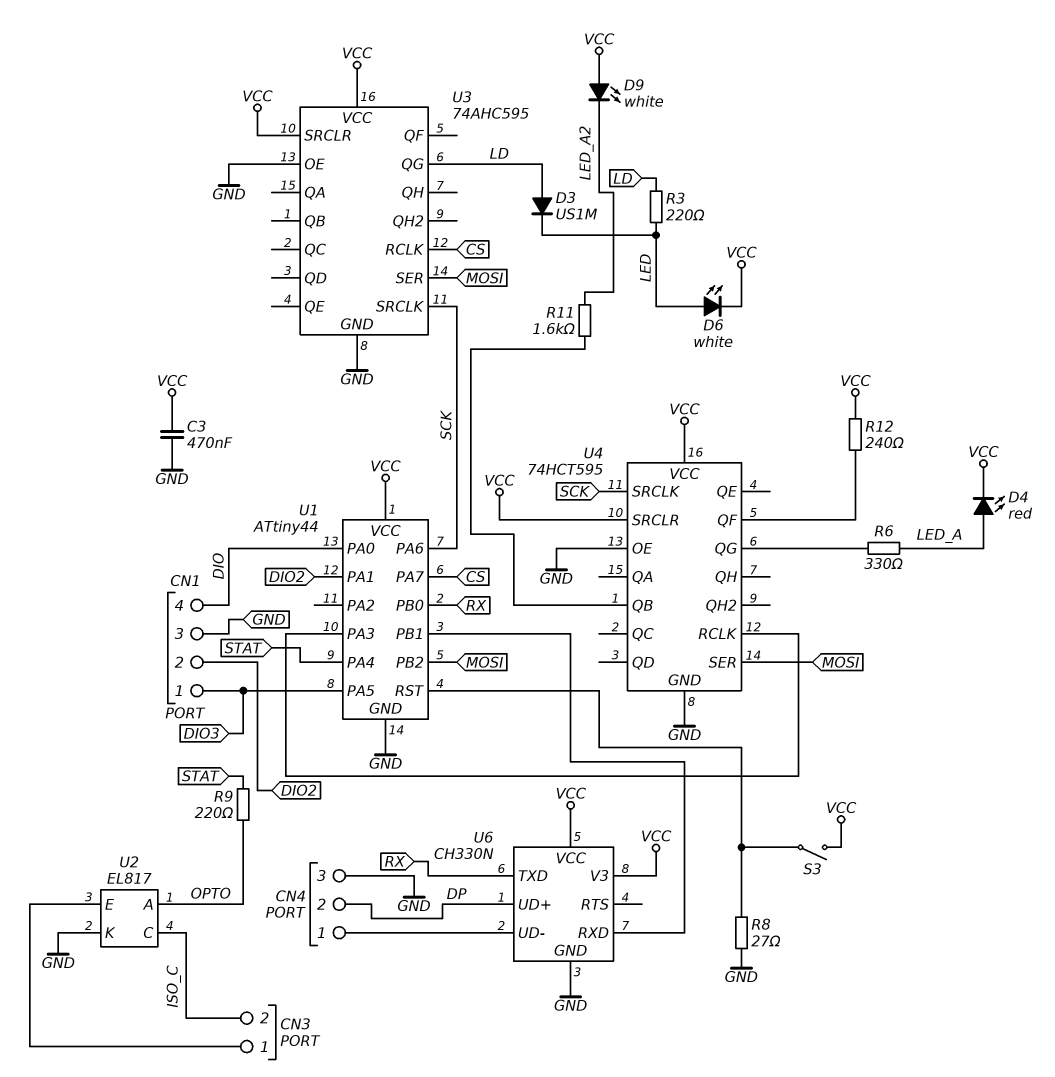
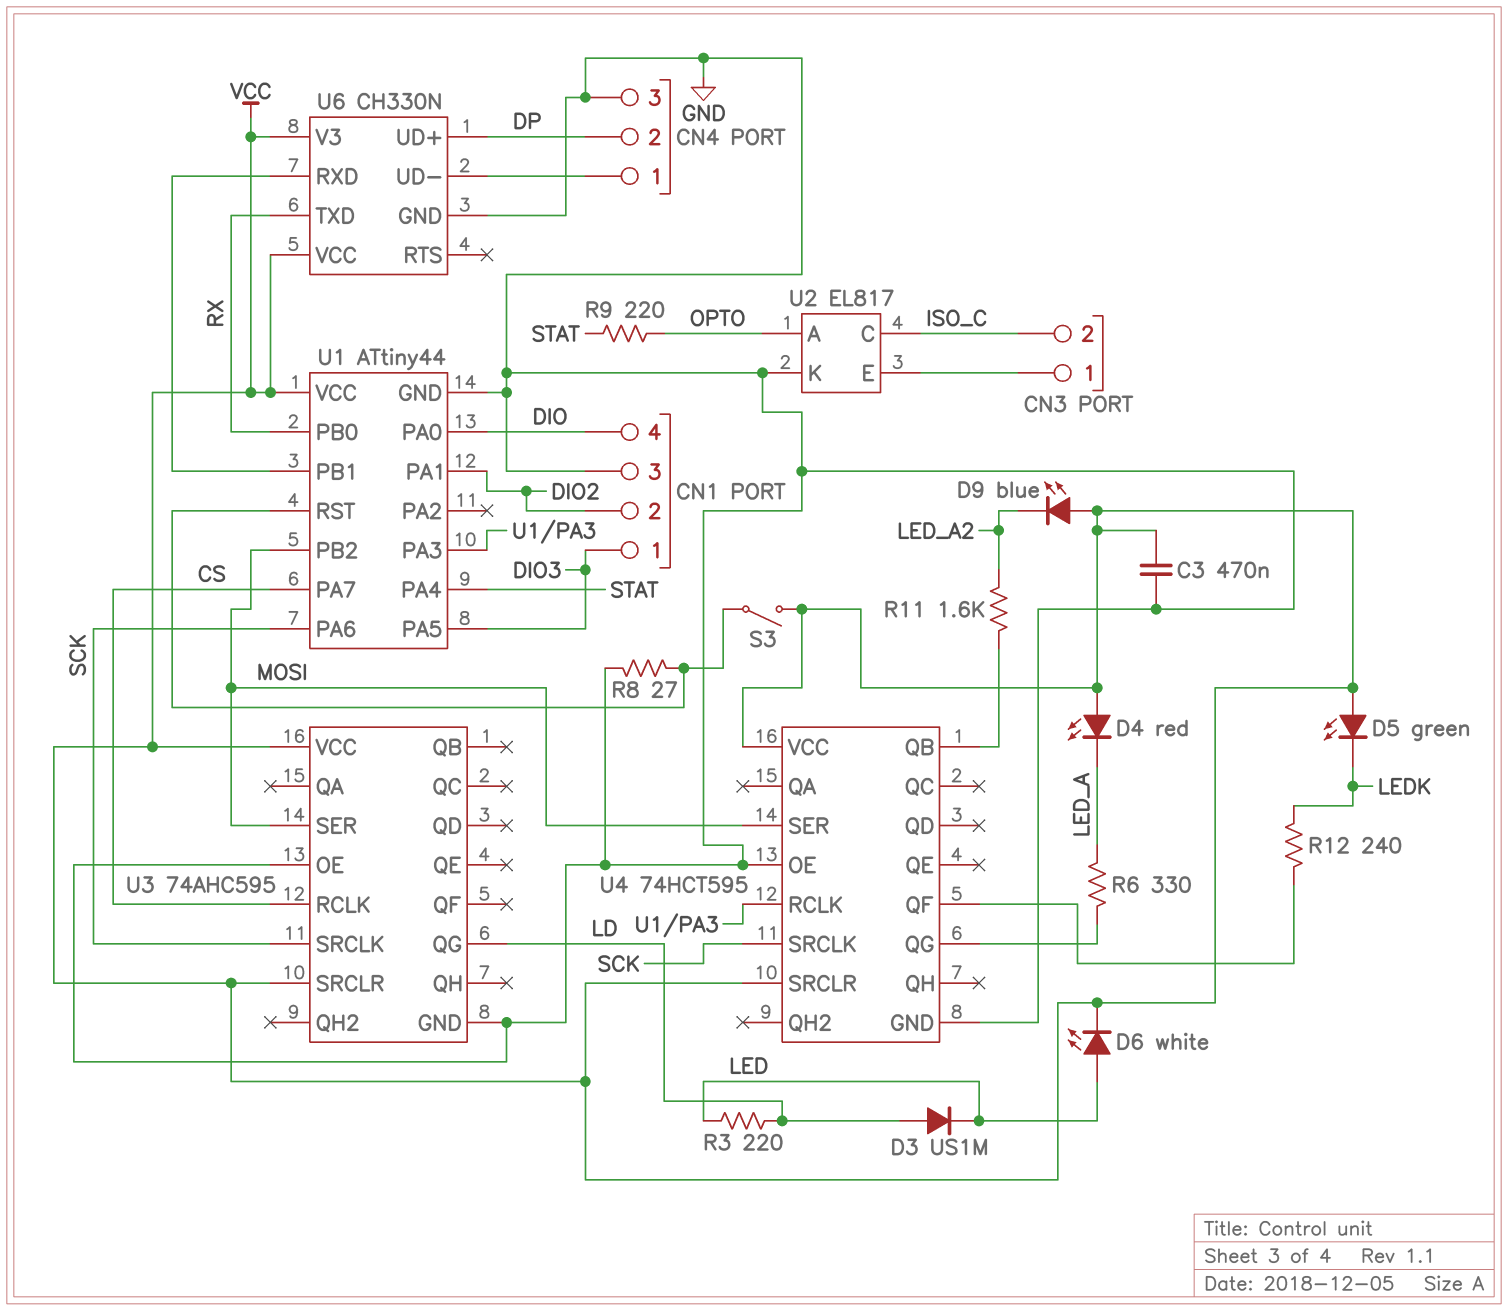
D4: LED red (A LED_A, K VCC) -> LED red (A VCC, K LED_A)
D5: none -> LED green (A VCC, K LEDK)
D9: LED white (A VCC, K LED_A2) -> LED blue (A VCC, K LED_A2)
R12: 240 (U4/QF, VCC) -> 240 (LEDK, U4/QF)

